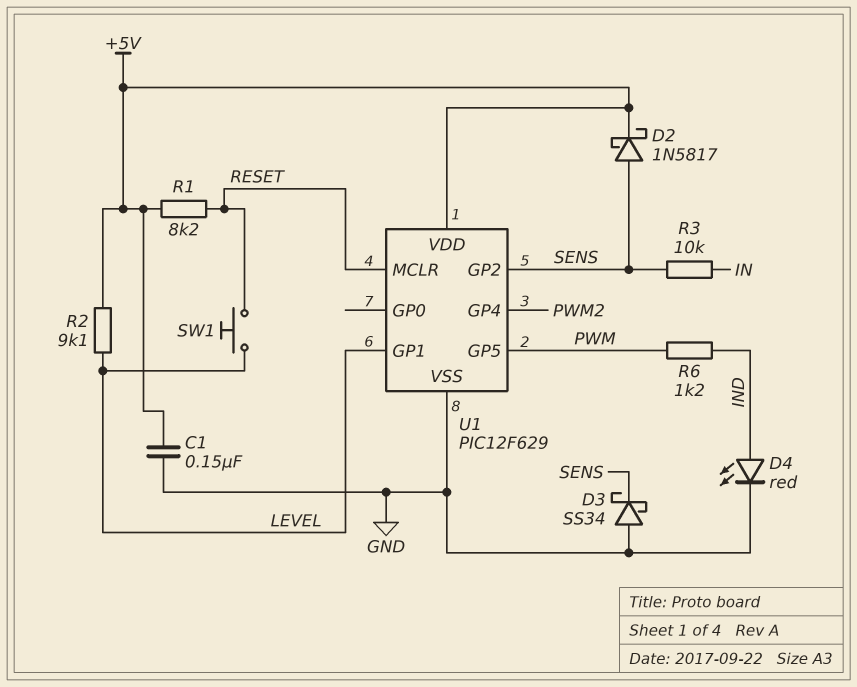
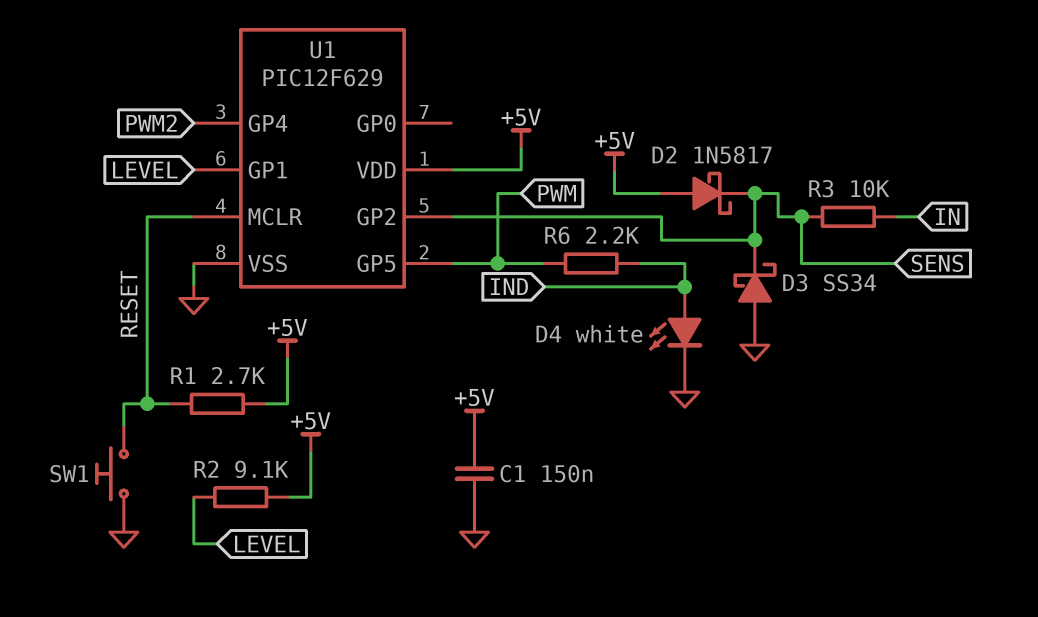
D2: schottky 1N5817 (A SENS, K +5V) -> schottky 1N5817 (A +5V, K SENS)
D4: LED red (A IND, K GND) -> LED white (A IND, K GND)
R1: 8.2k (+5V, RESET) -> 2.7k (+5V, RESET)
R6: 1.2k (IND, PWM) -> 2.2k (IND, PWM)
SW1: button (LEVEL, RESET) -> button (GND, RESET)

